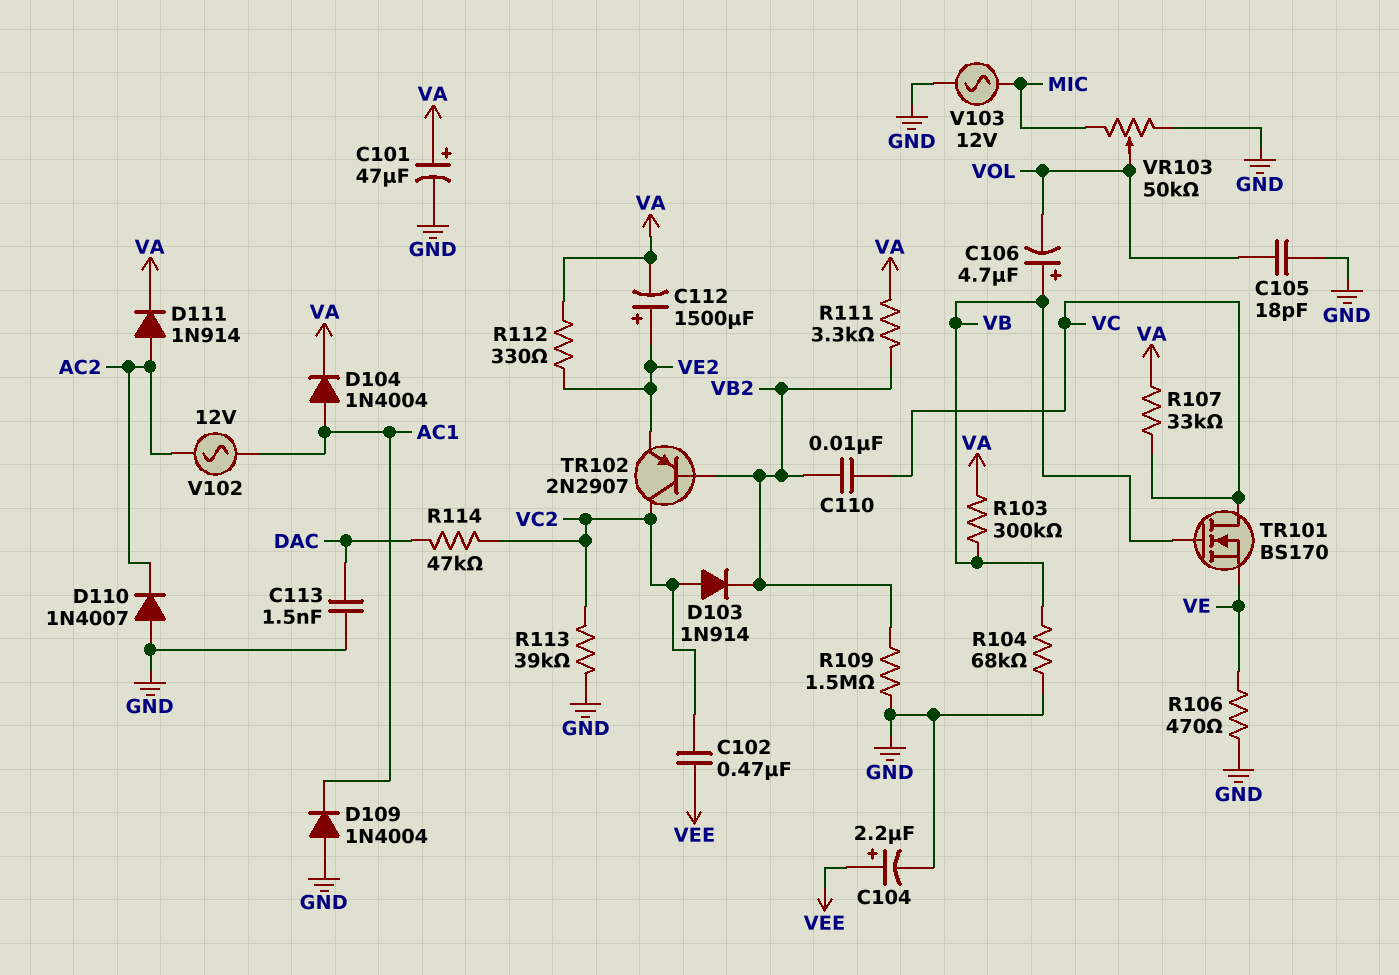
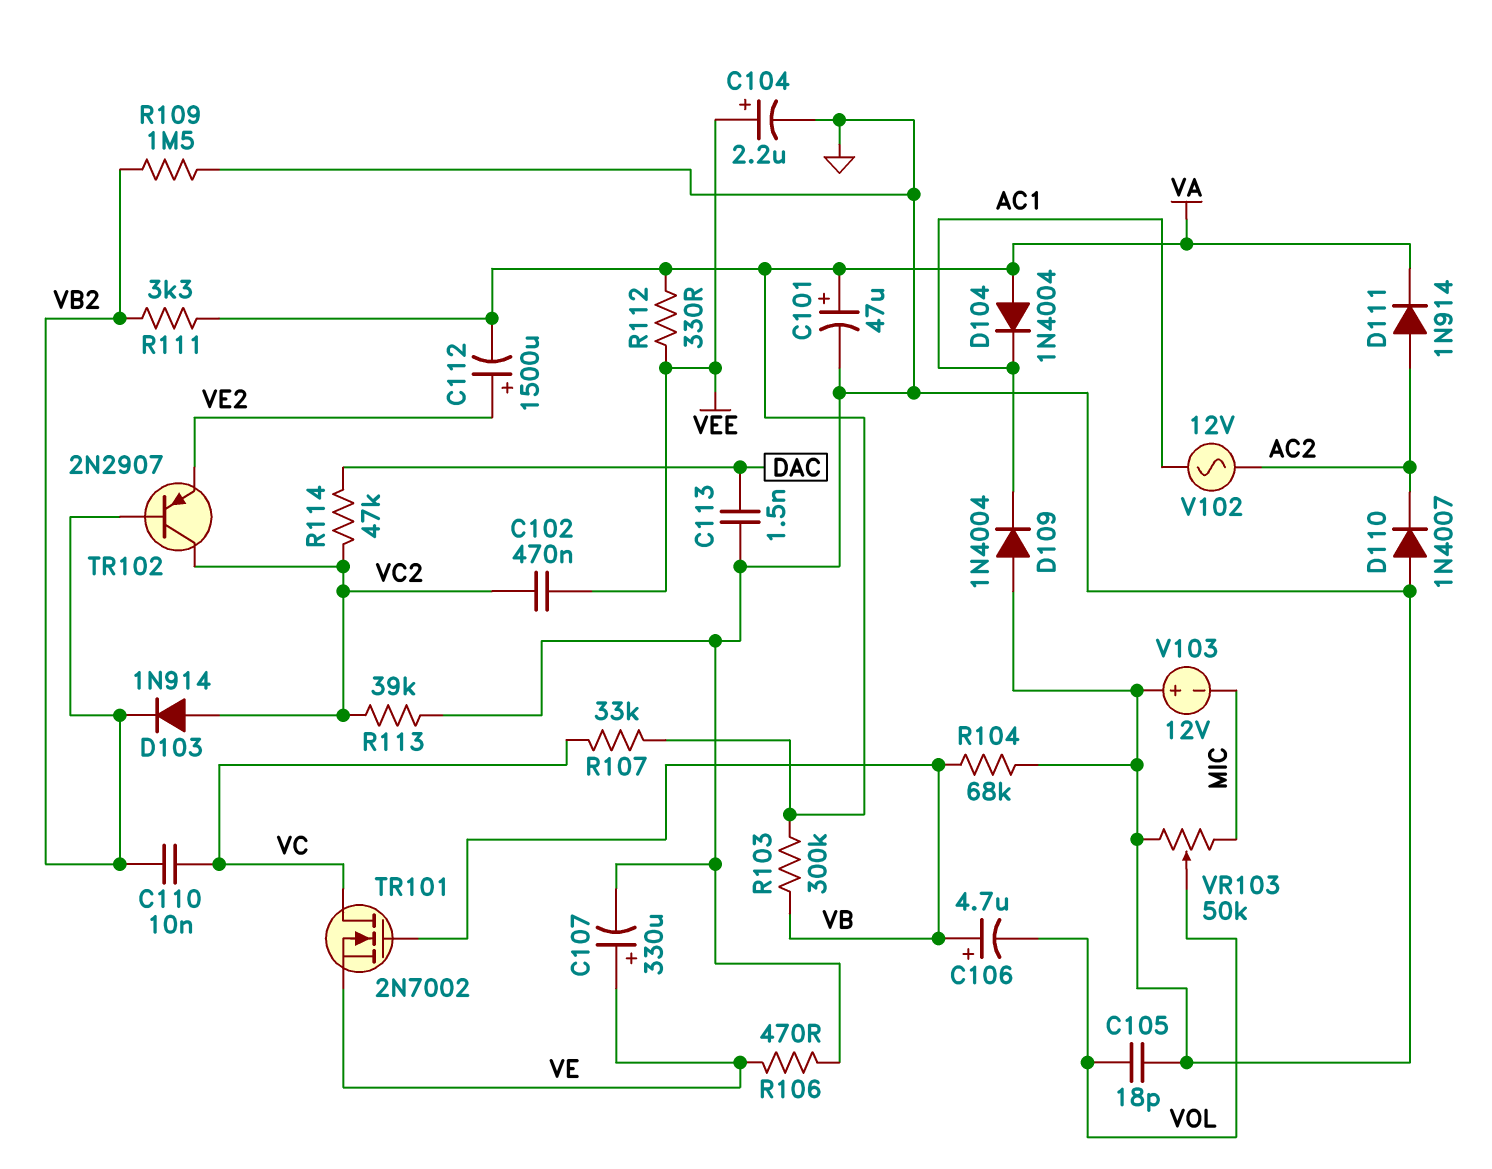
C107: none -> 330uF (plus VE, minus GND)
D104: diode 1N4004 (A AC1, K VA) -> diode 1N4004 (A VA, K AC1)
R112: 330 (VA, VE2) -> 330 (VA, VEE)
TR101: NMOS BS170 (G VB, D VC, S VE) -> NMOS 2N7002 (G VB, D VC, S VE)
V103: AC 12V (GND, MIC) -> 12V (plus GND, minus MIC)

